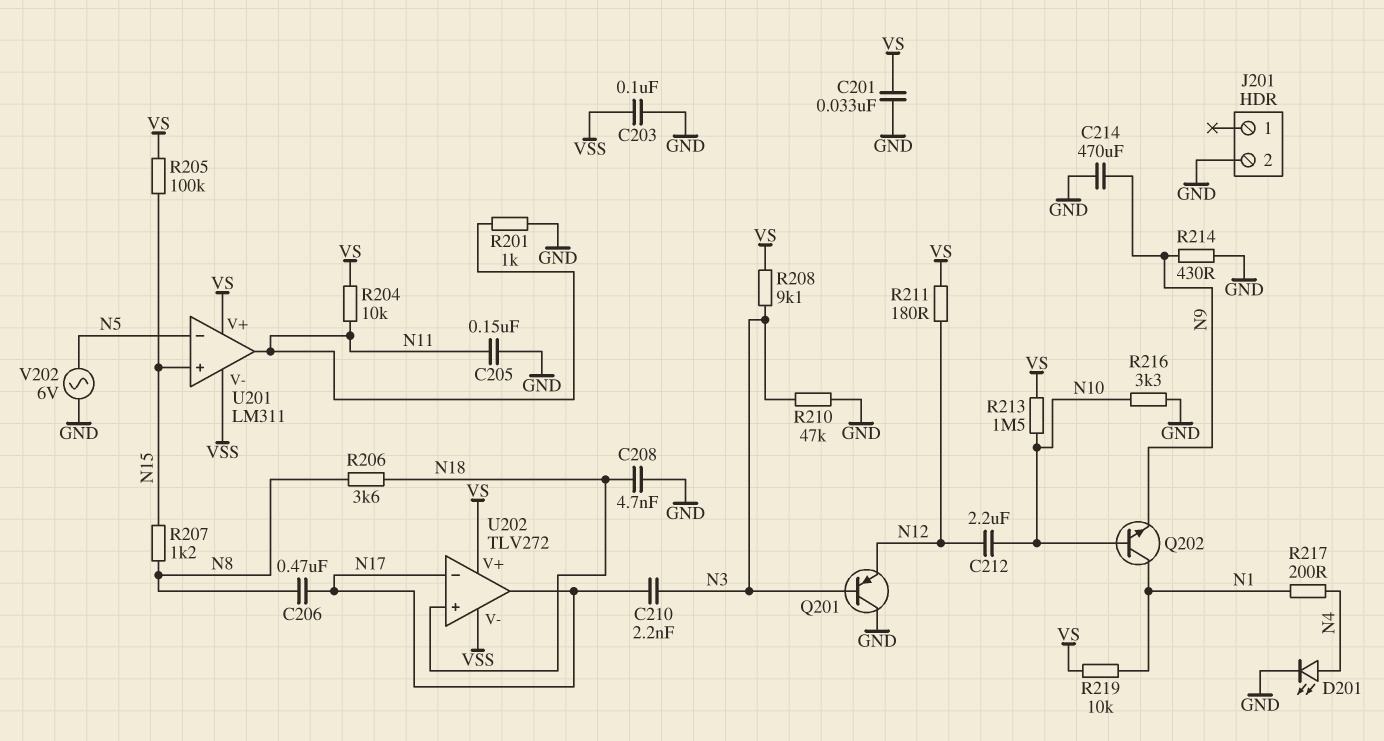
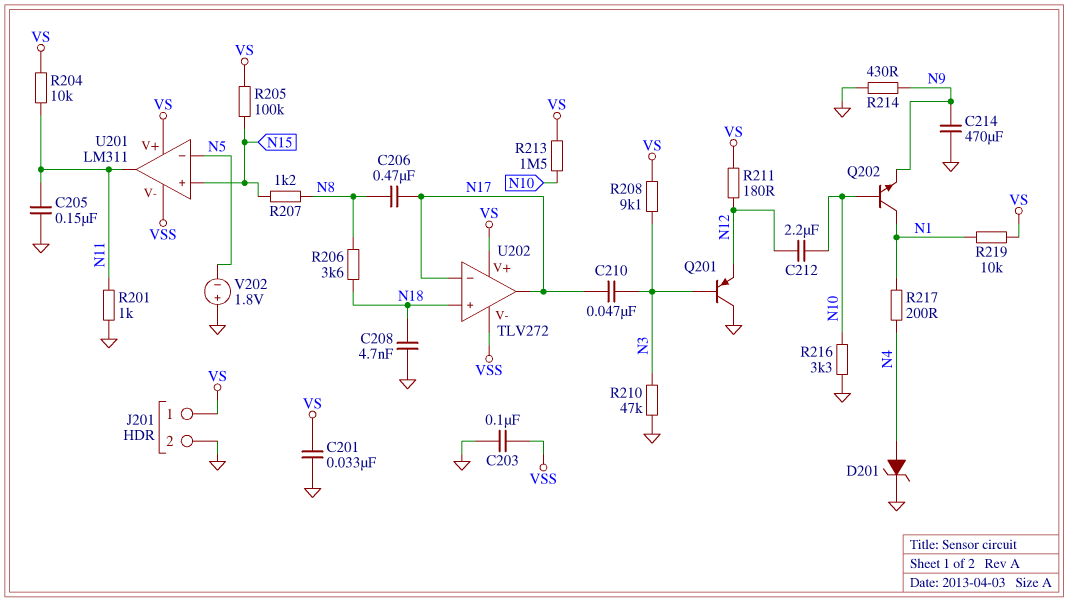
C210: 2.2nF (N3, N17) -> 47nF (N3, N17)
D201: LED (A N4, K GND) -> zener (A N4, K GND)
J201 pin 1: none -> VS
V202: AC 6V (GND, N5) -> 1.8V (plus GND, minus N5)

